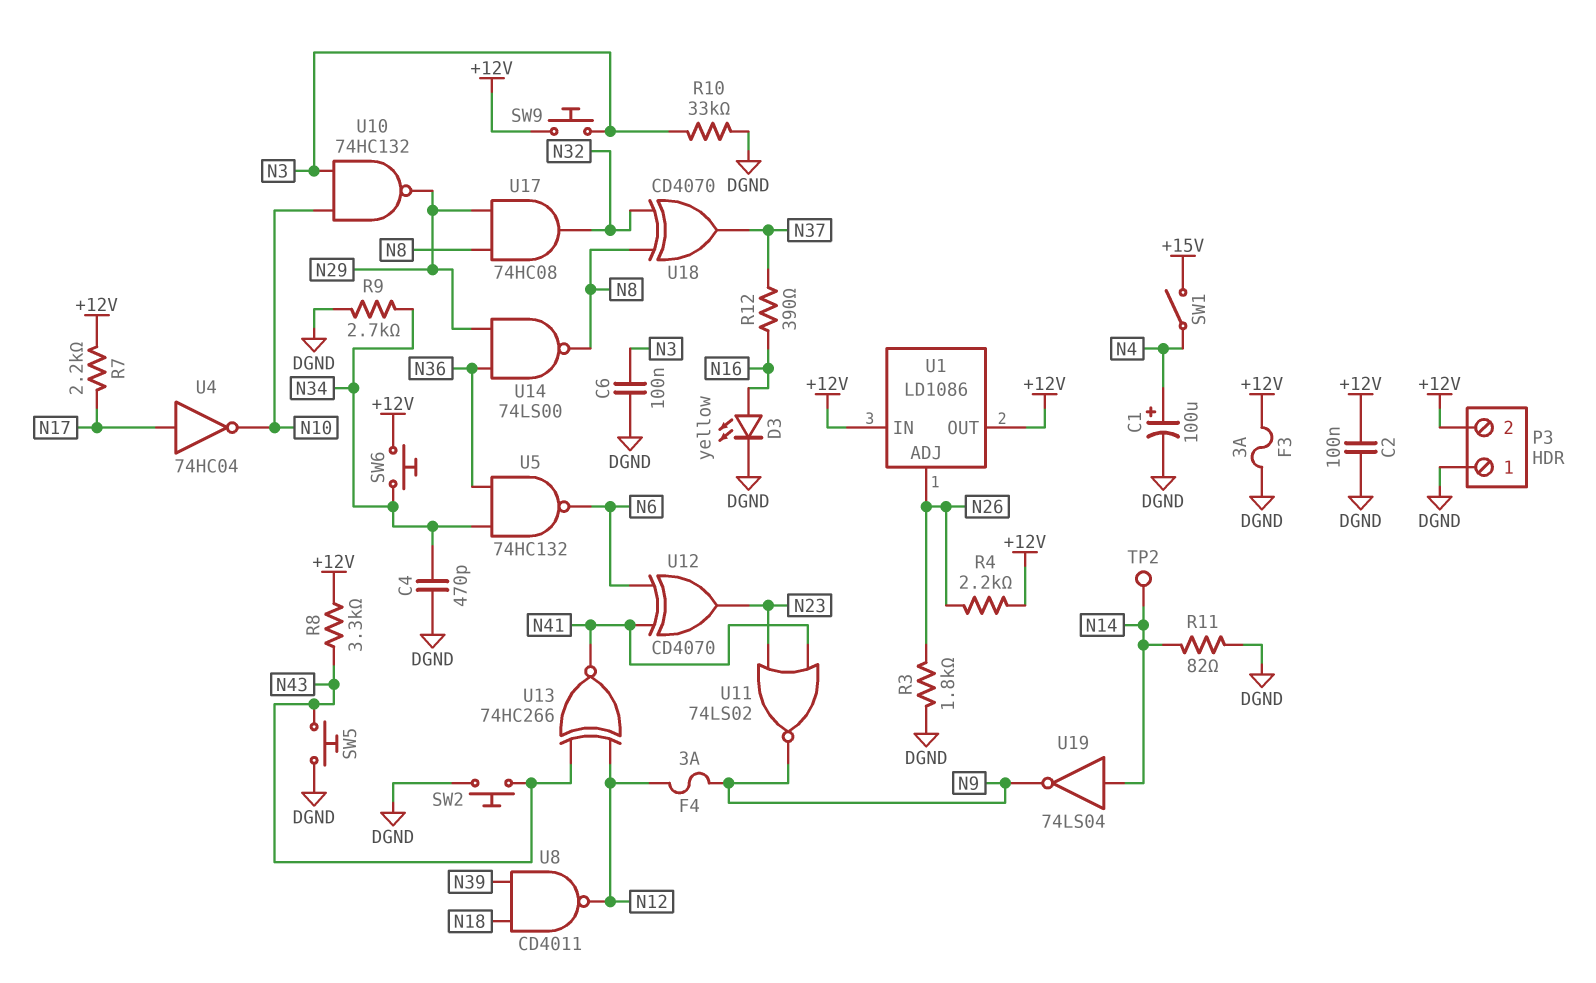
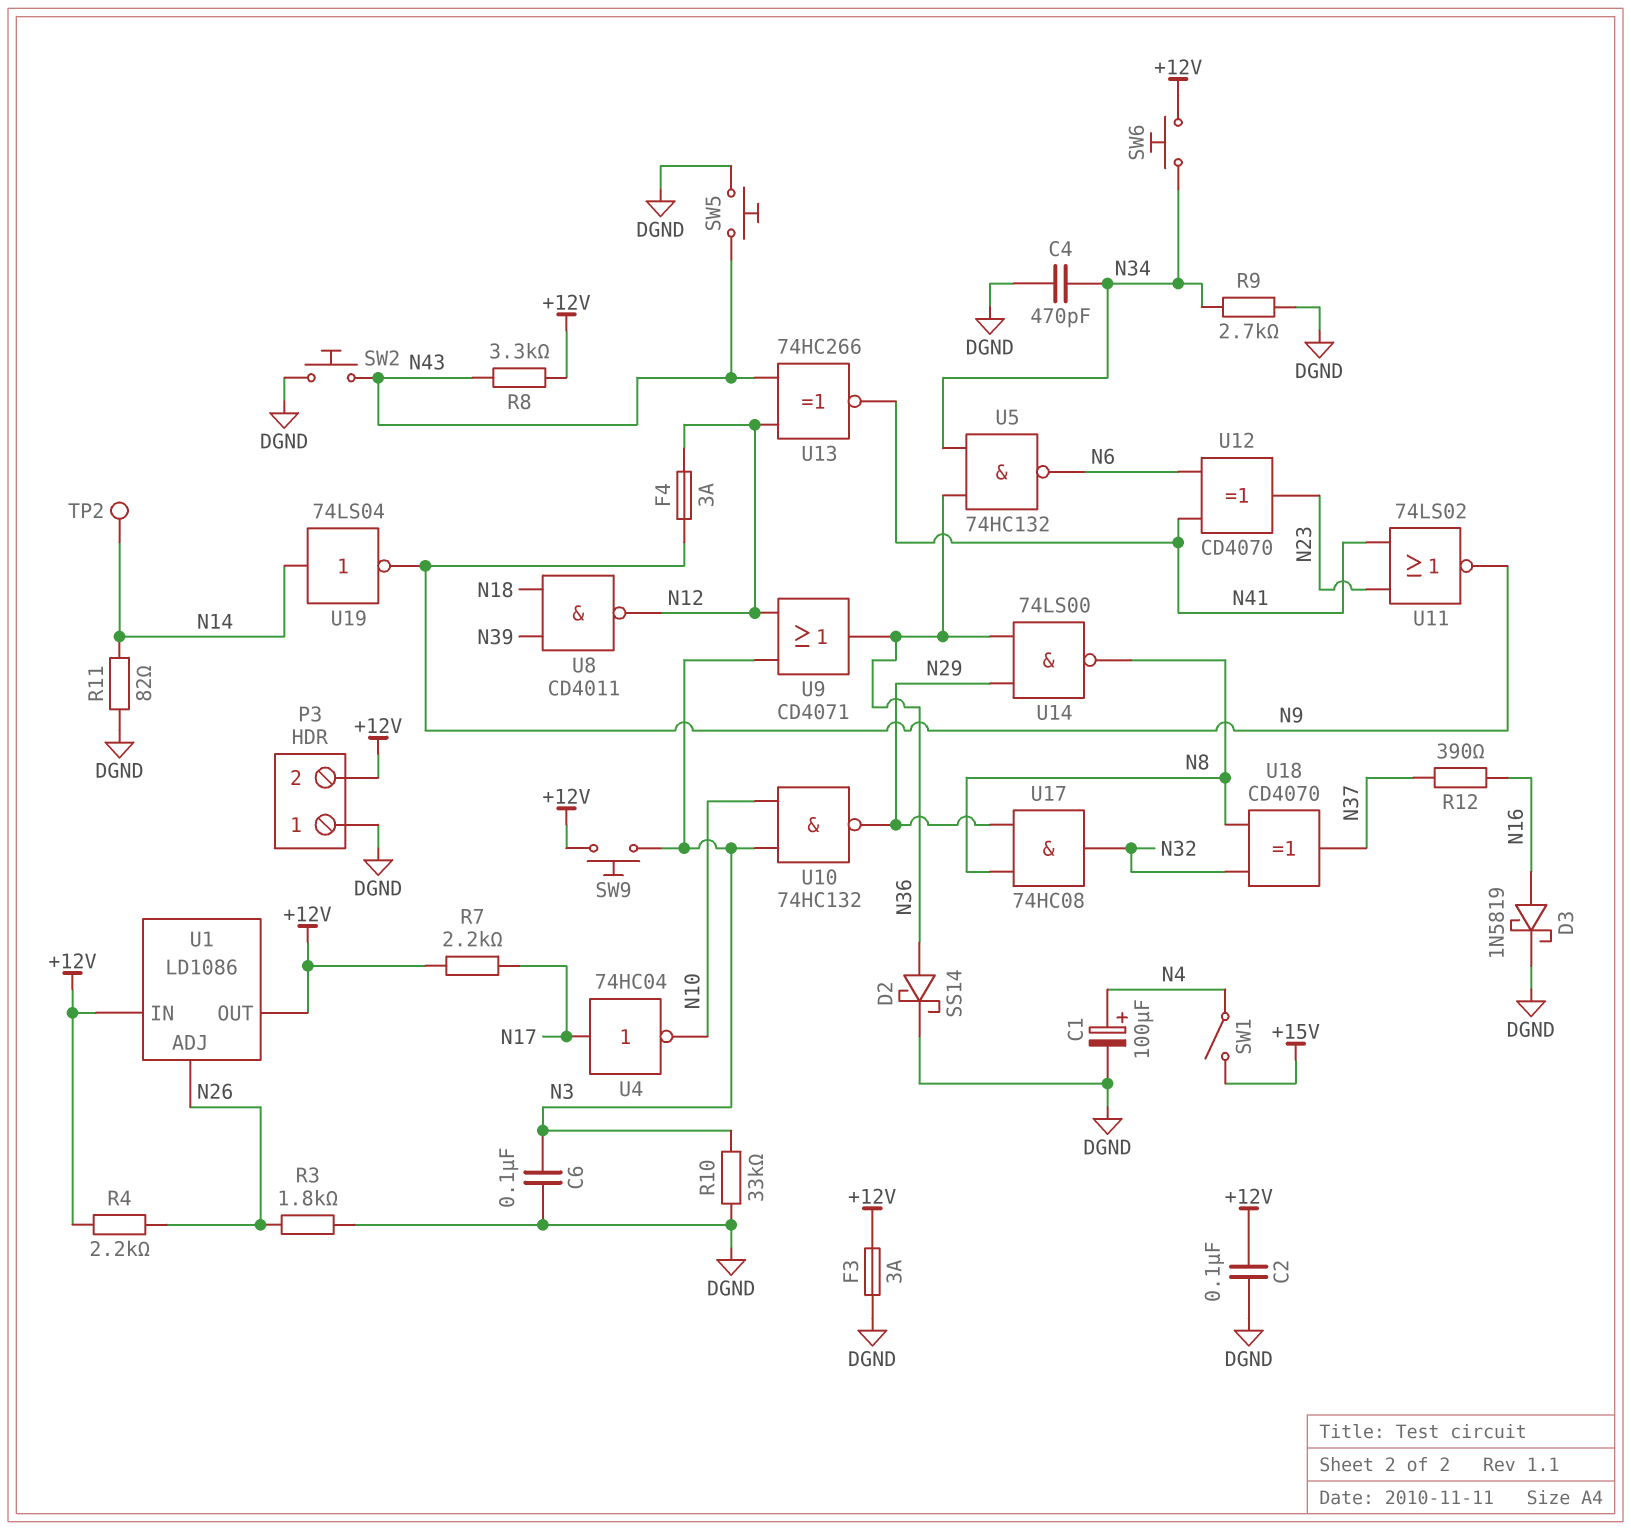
D2: none -> schottky SS14 (A N36, K DGND)
D3: LED yellow (A N16, K DGND) -> schottky 1N5819 (A N16, K DGND)
U9: none -> OR CD4071 (in N3, in N12, out N36)

